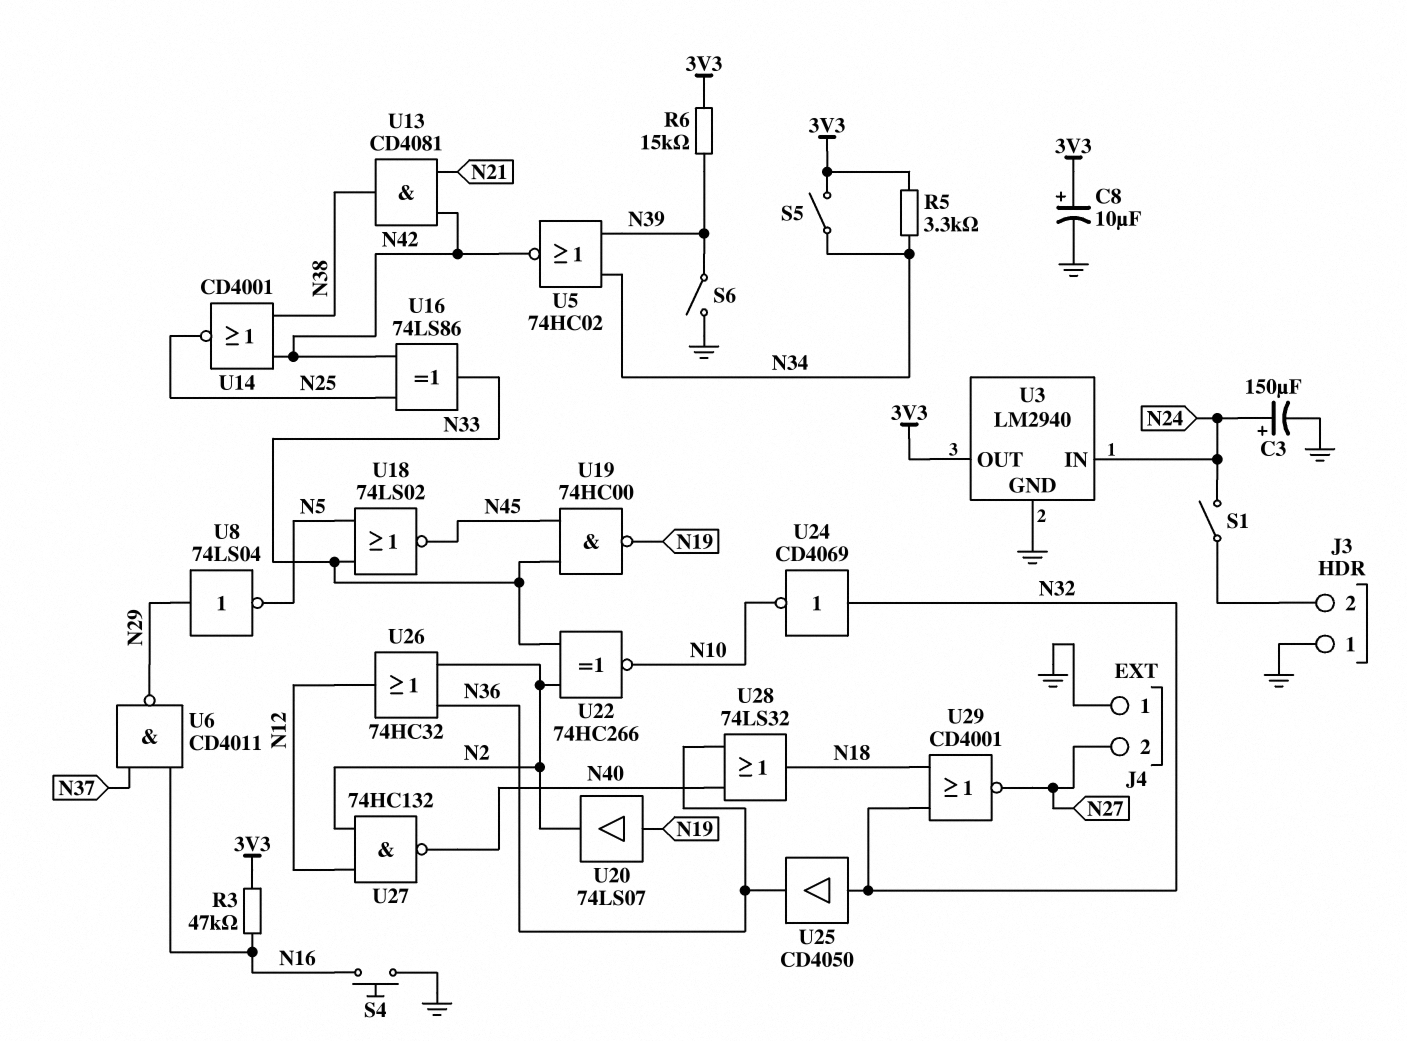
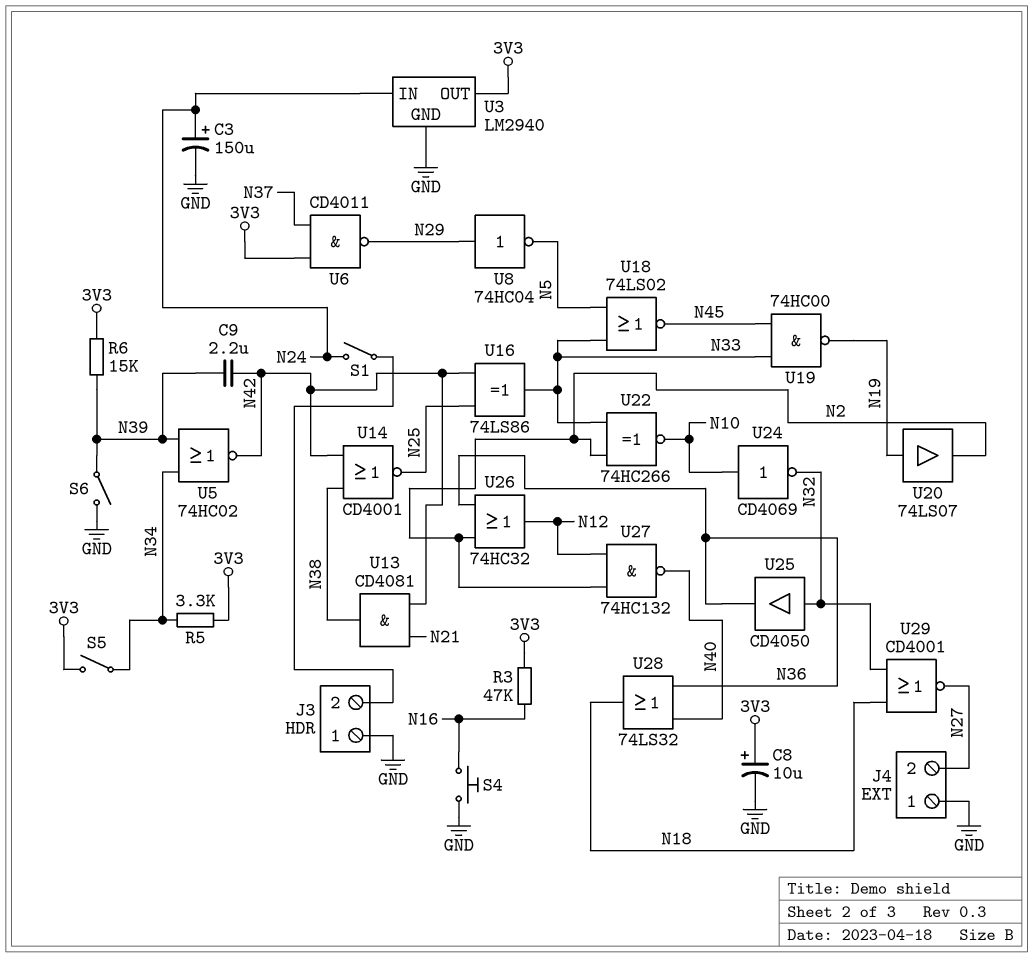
C9: none -> 2.2uF (N39, N42)
U6: NAND CD4011 (in N16, in N37, out N29) -> NAND CD4011 (in 3V3, in N37, out N29)
U8: NOT 74LS04 (in N29, out N5) -> NOT 74HC04 (in N29, out N5)
U24: NOT CD4069 (in N32, out N10) -> NOT CD4069 (in N10, out N32)

